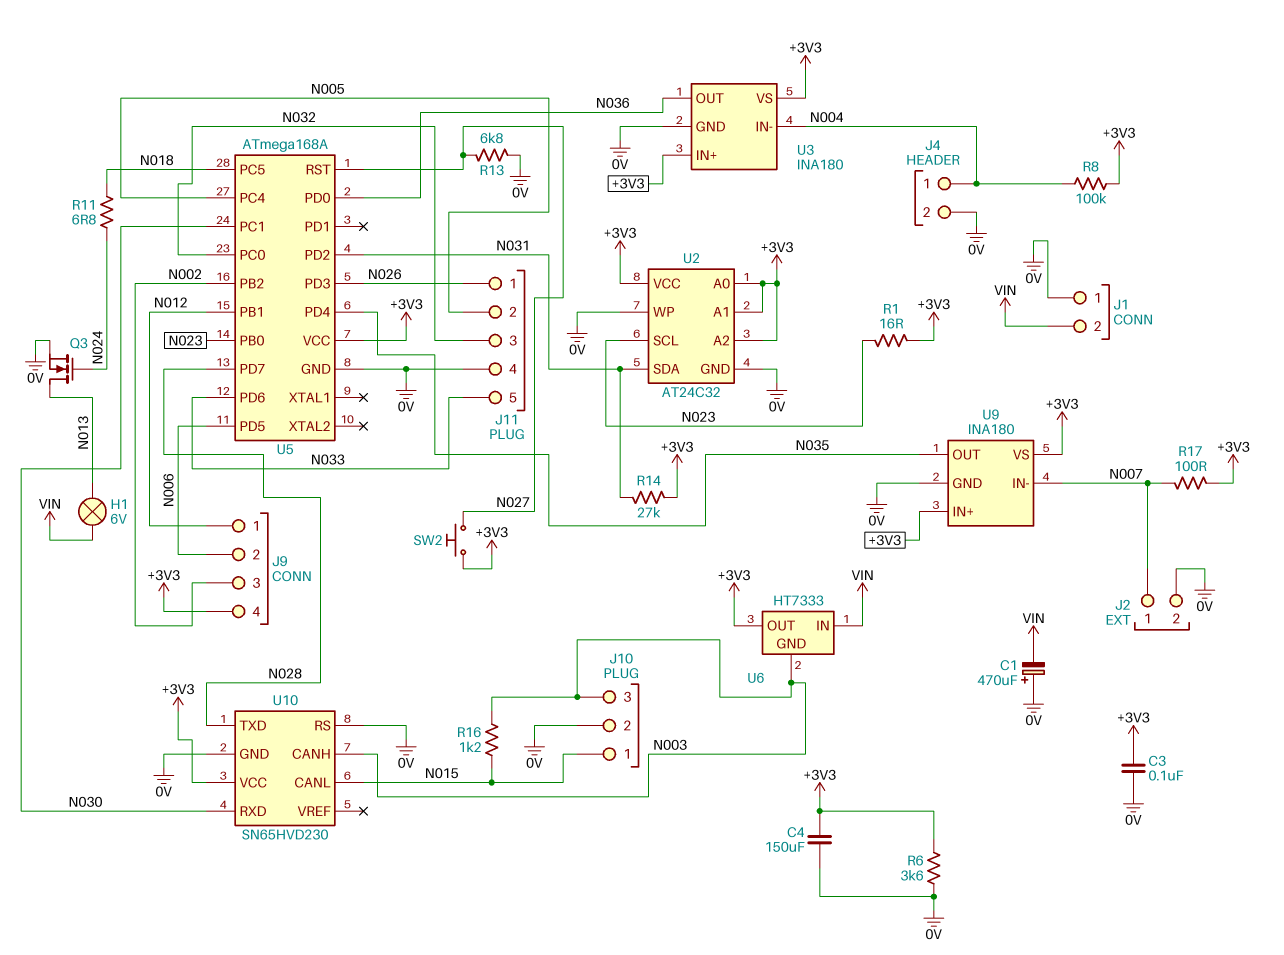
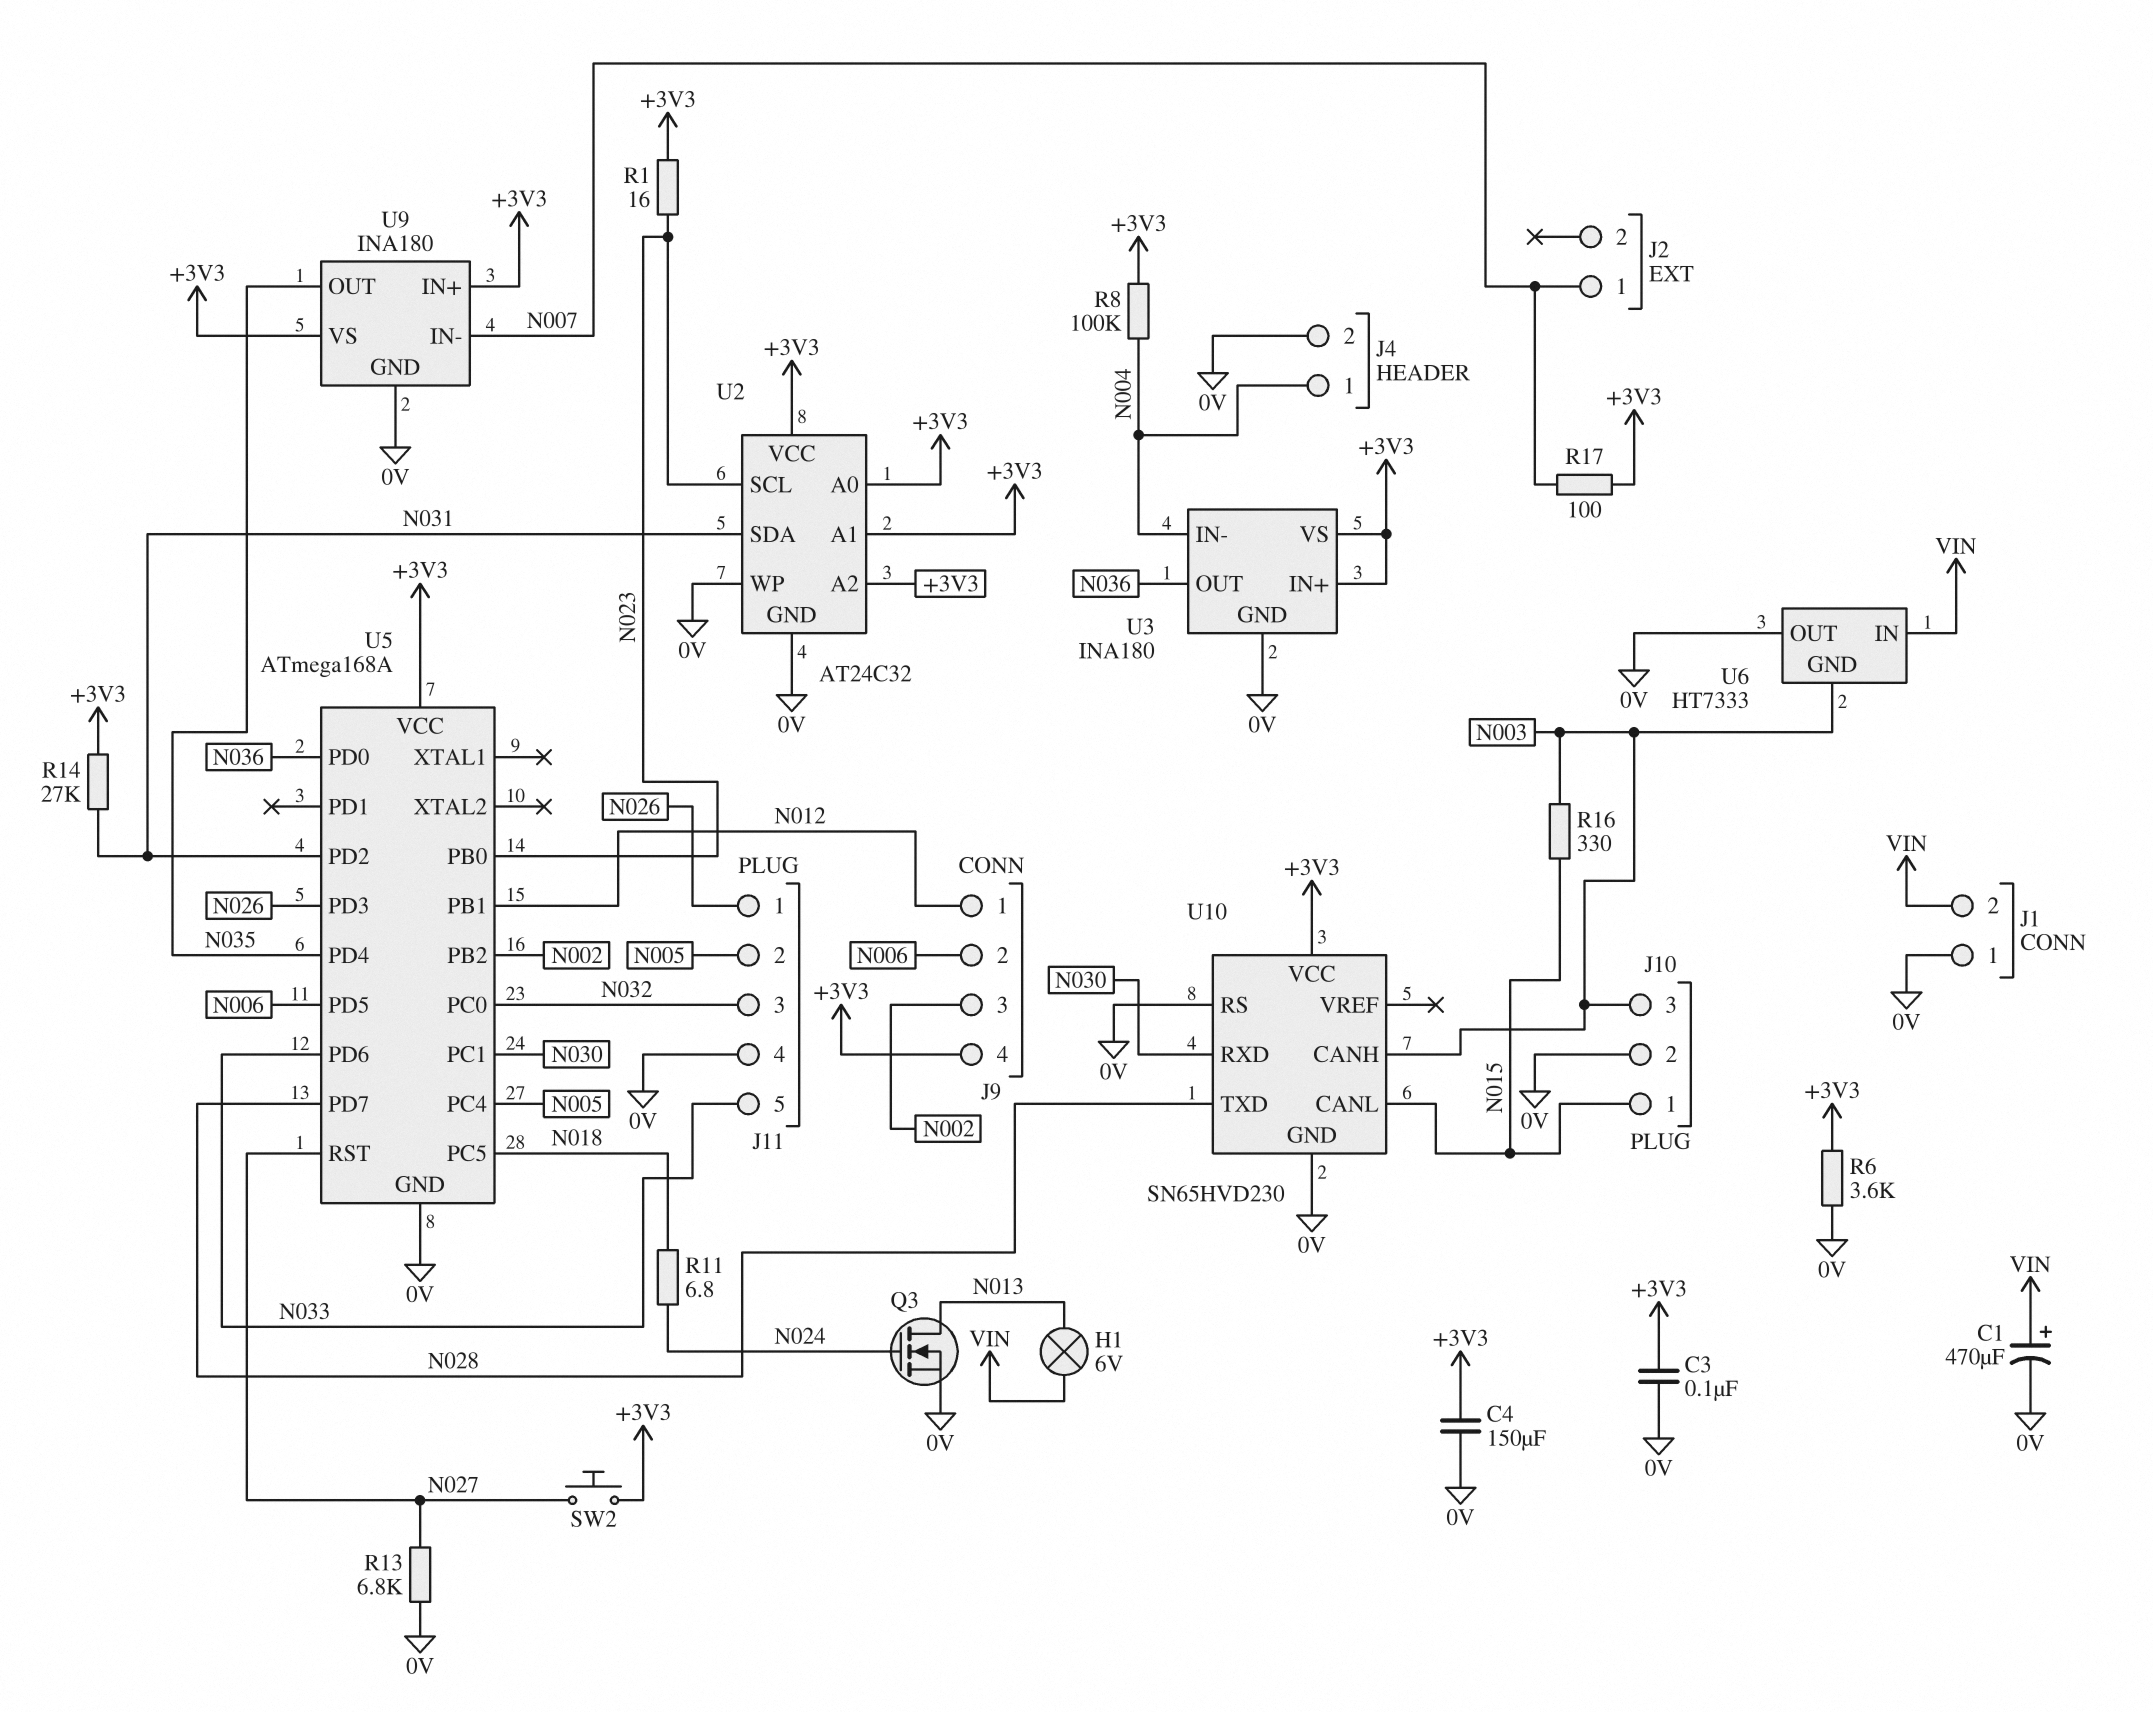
C1: 470uF (plus 0V, minus VIN) -> 470uF (plus VIN, minus 0V)
J2 pin 2: 0V -> none
R16: 1.2k (N003, N015) -> 330 (N003, N015)
U6 pin OUT: +3V3 -> 0V

